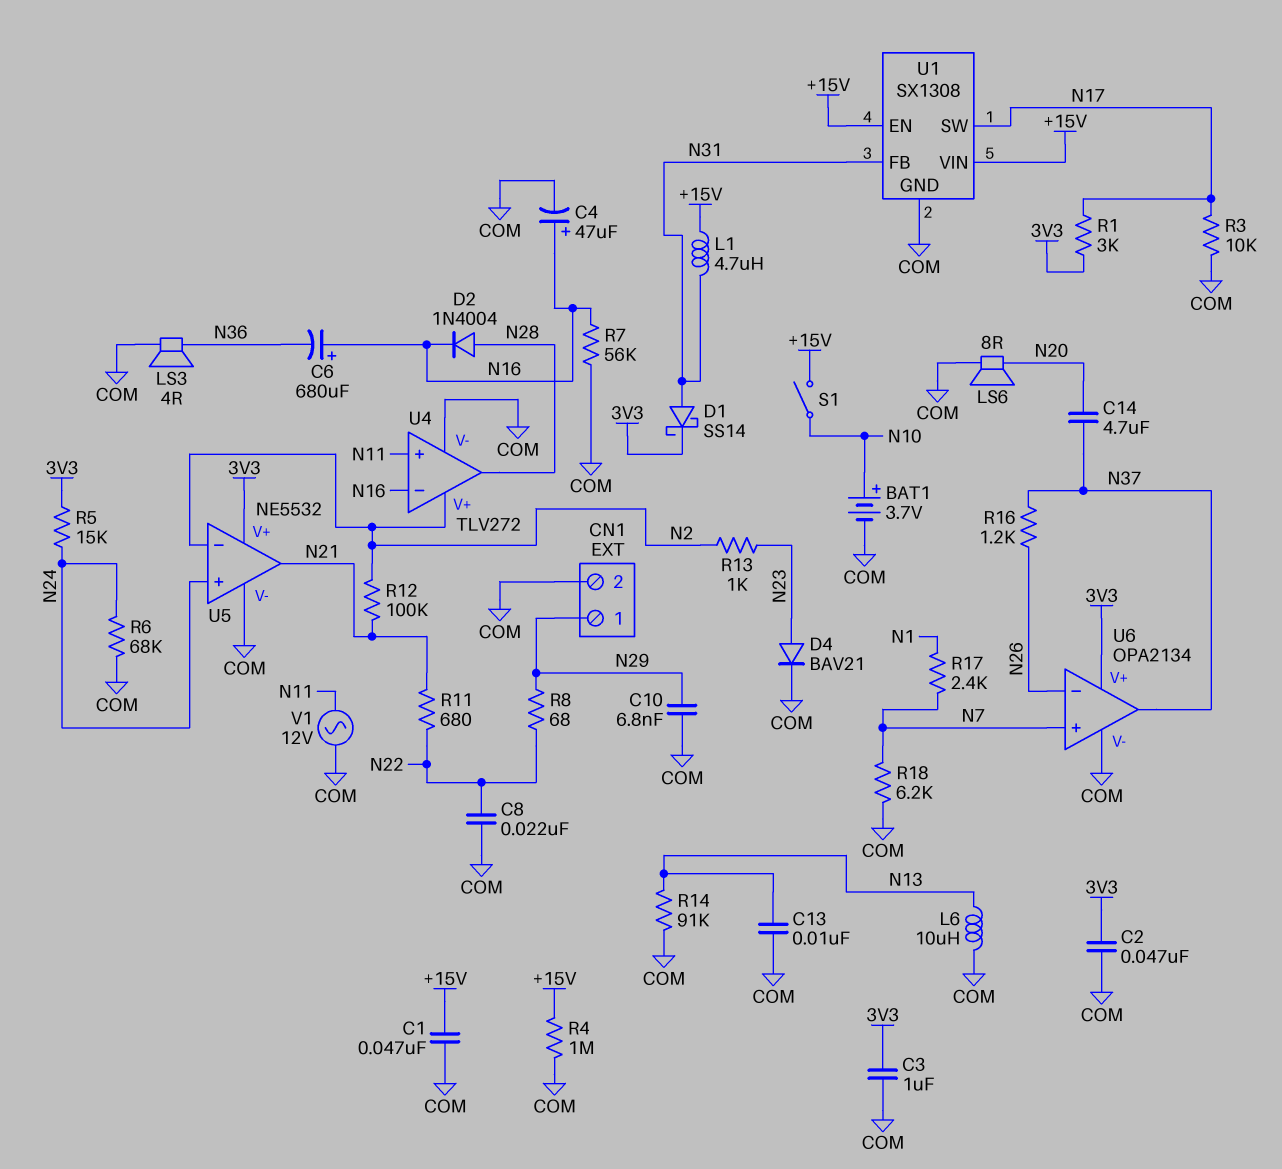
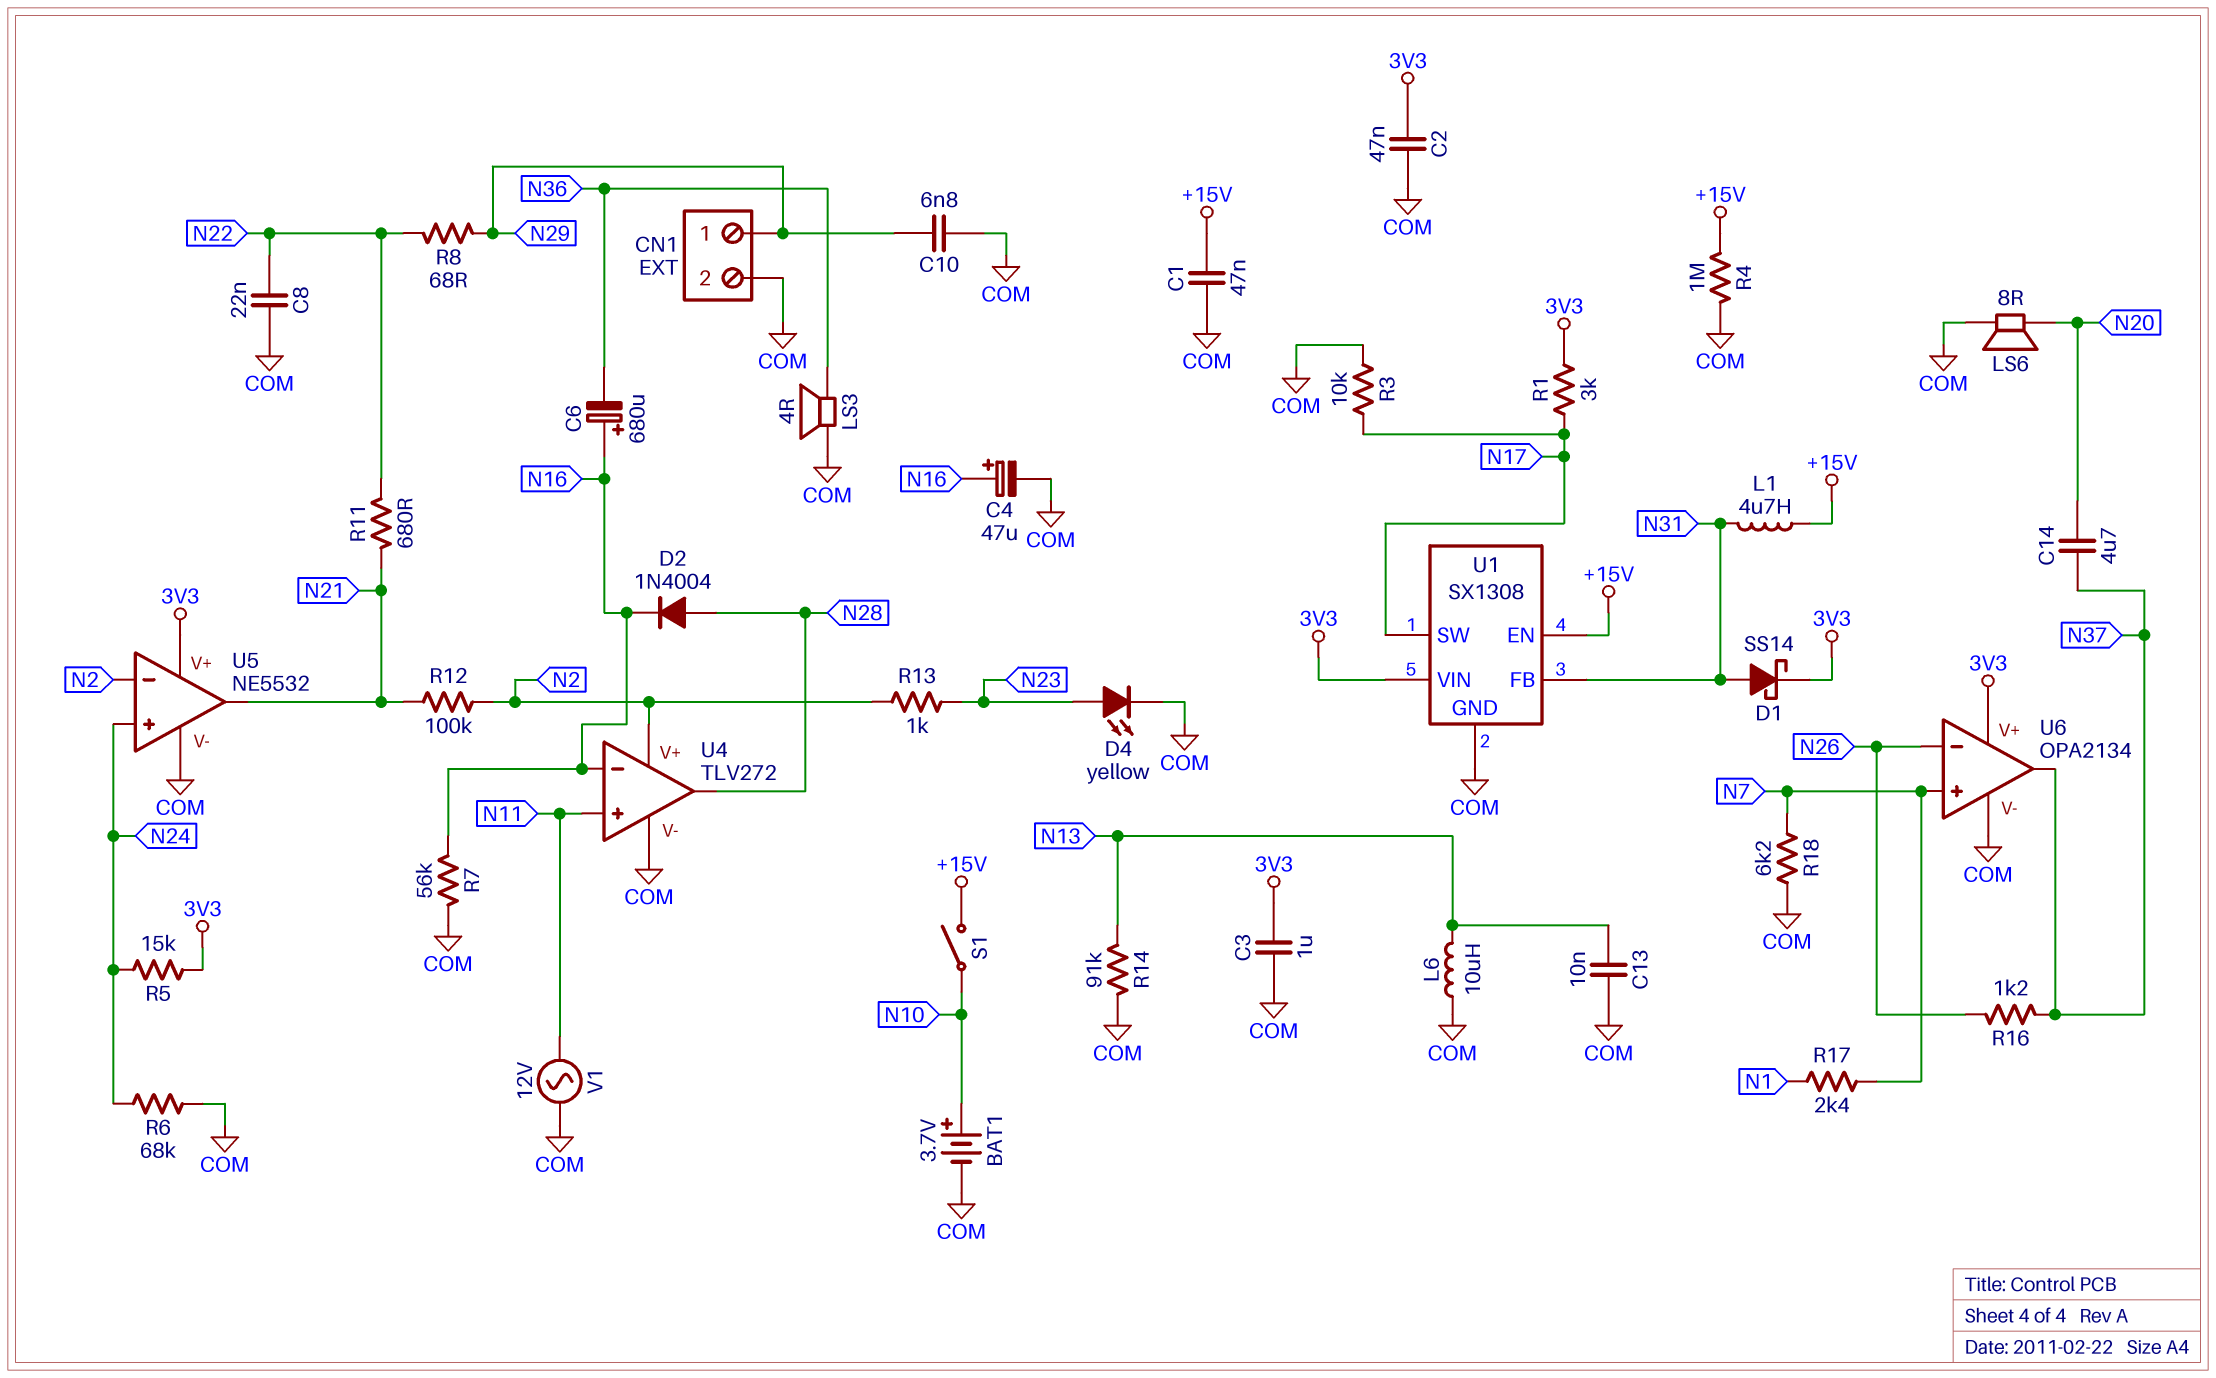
D4: diode BAV21 (A N23, K COM) -> LED yellow (A N23, K COM)
U1 pin VIN: +15V -> 3V3

